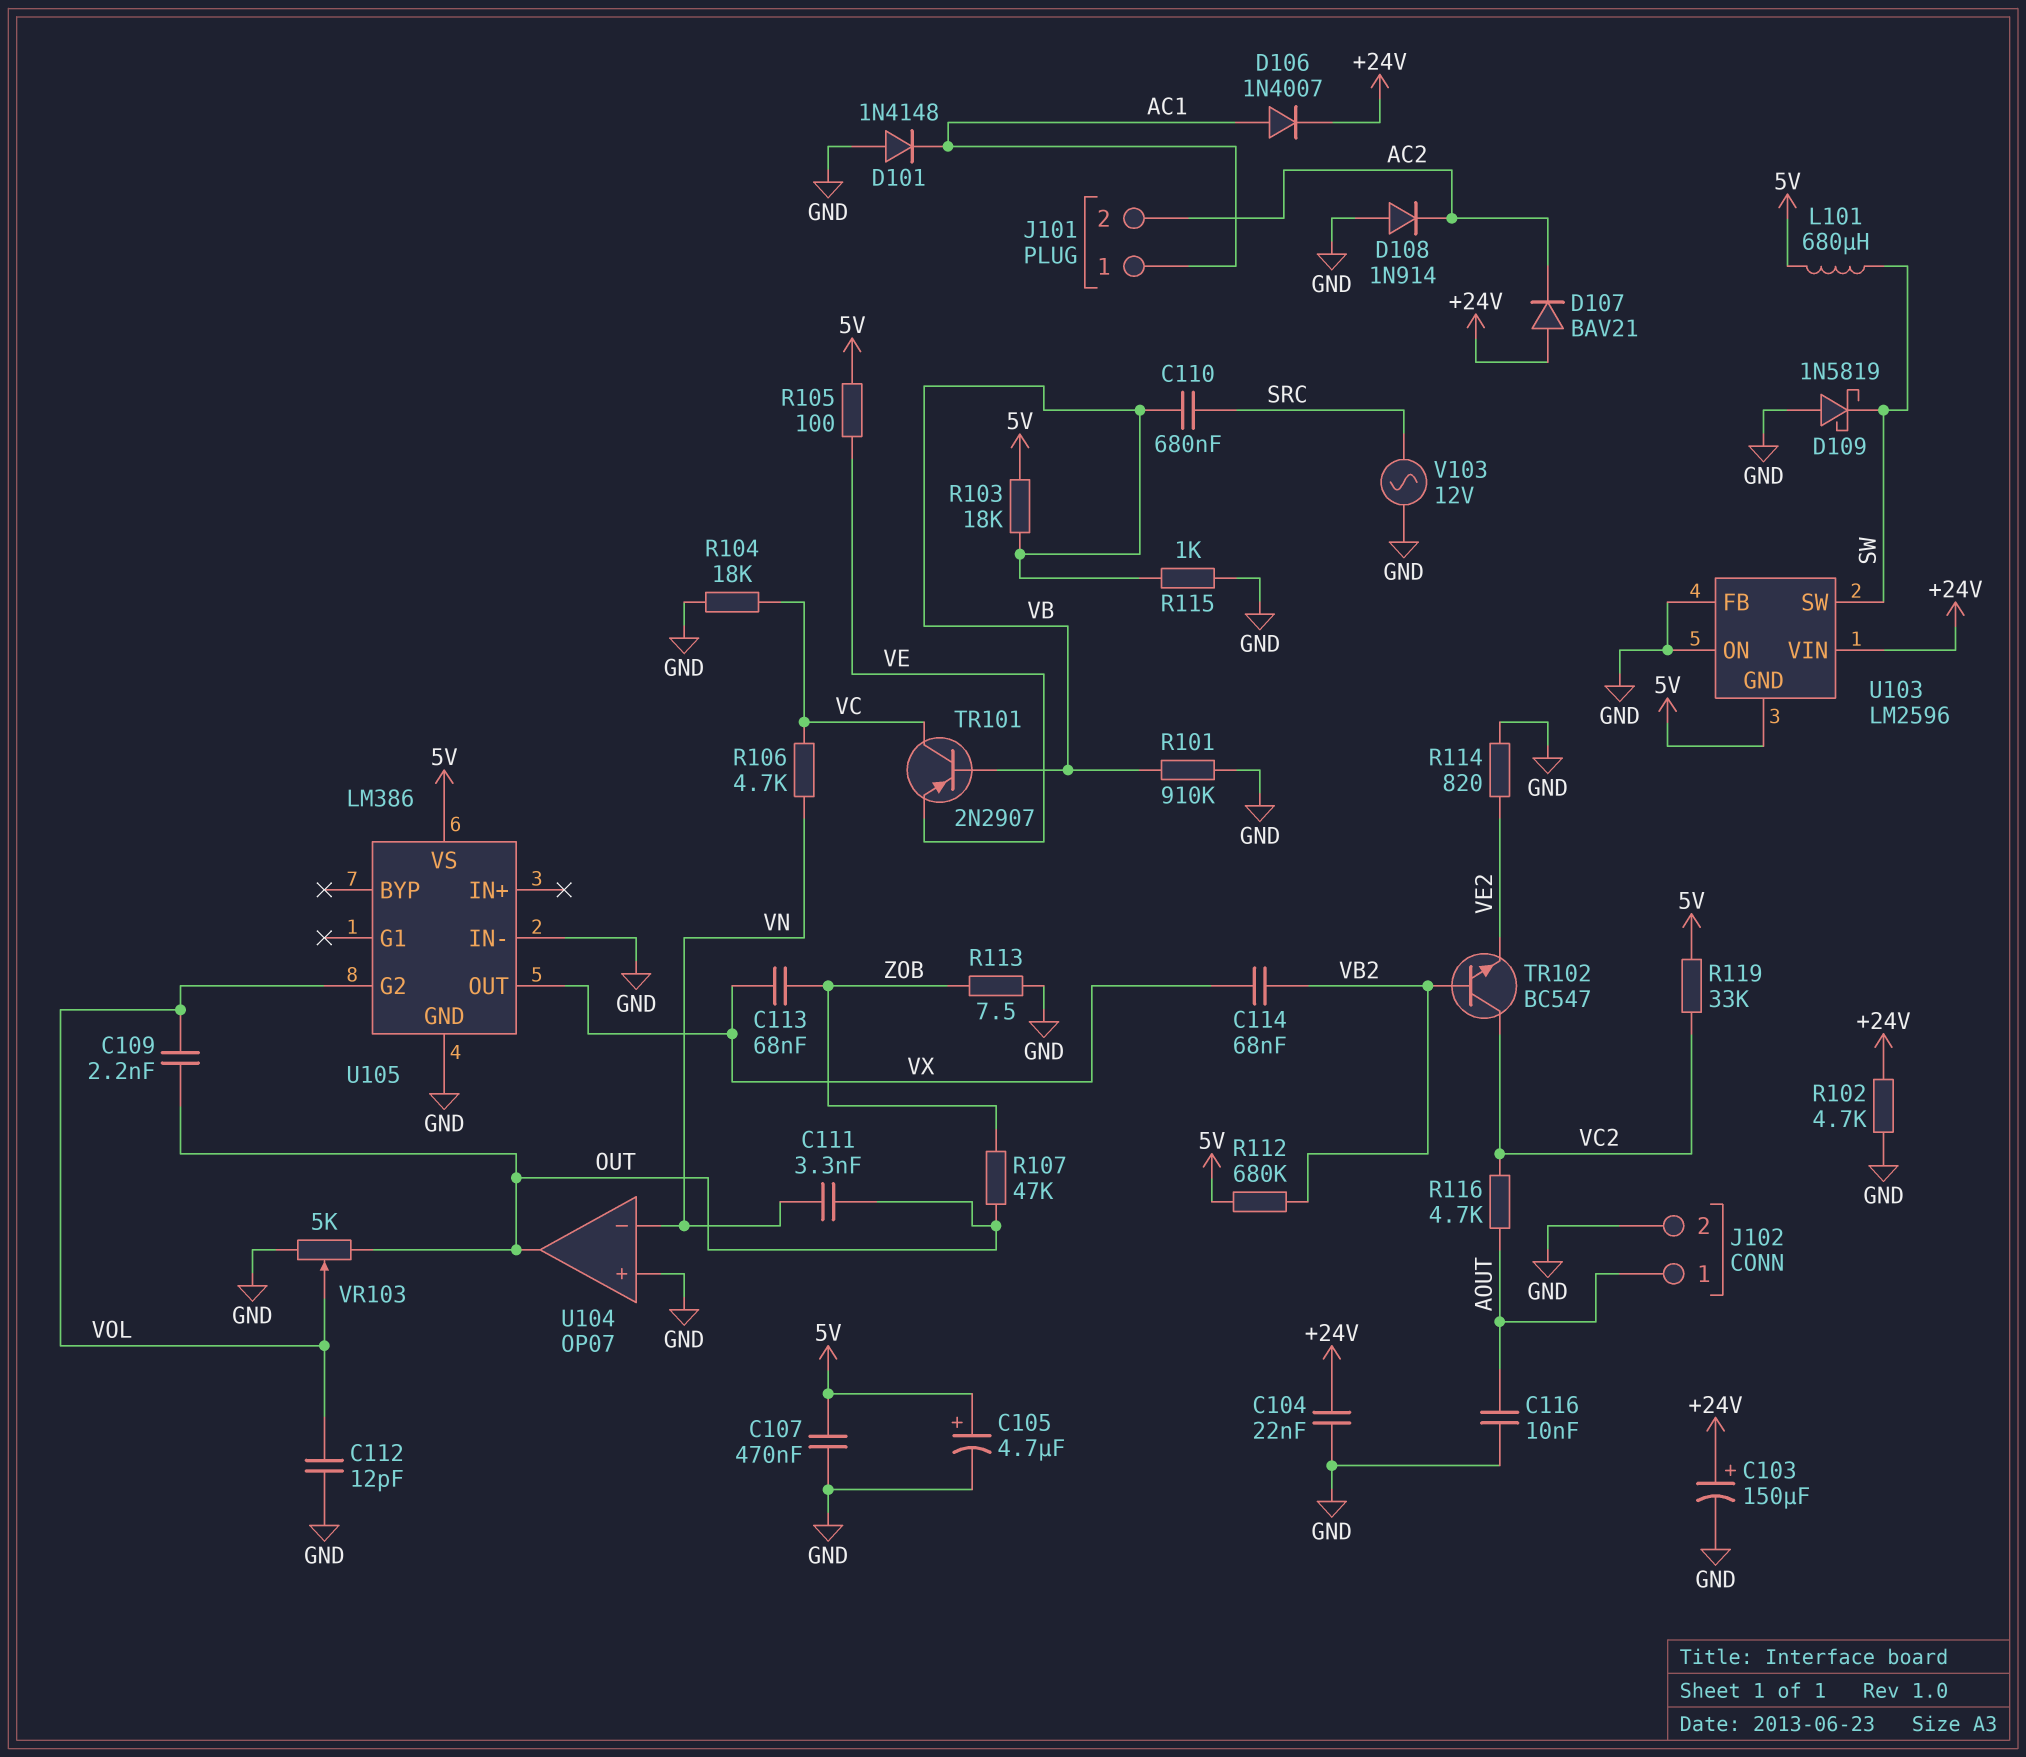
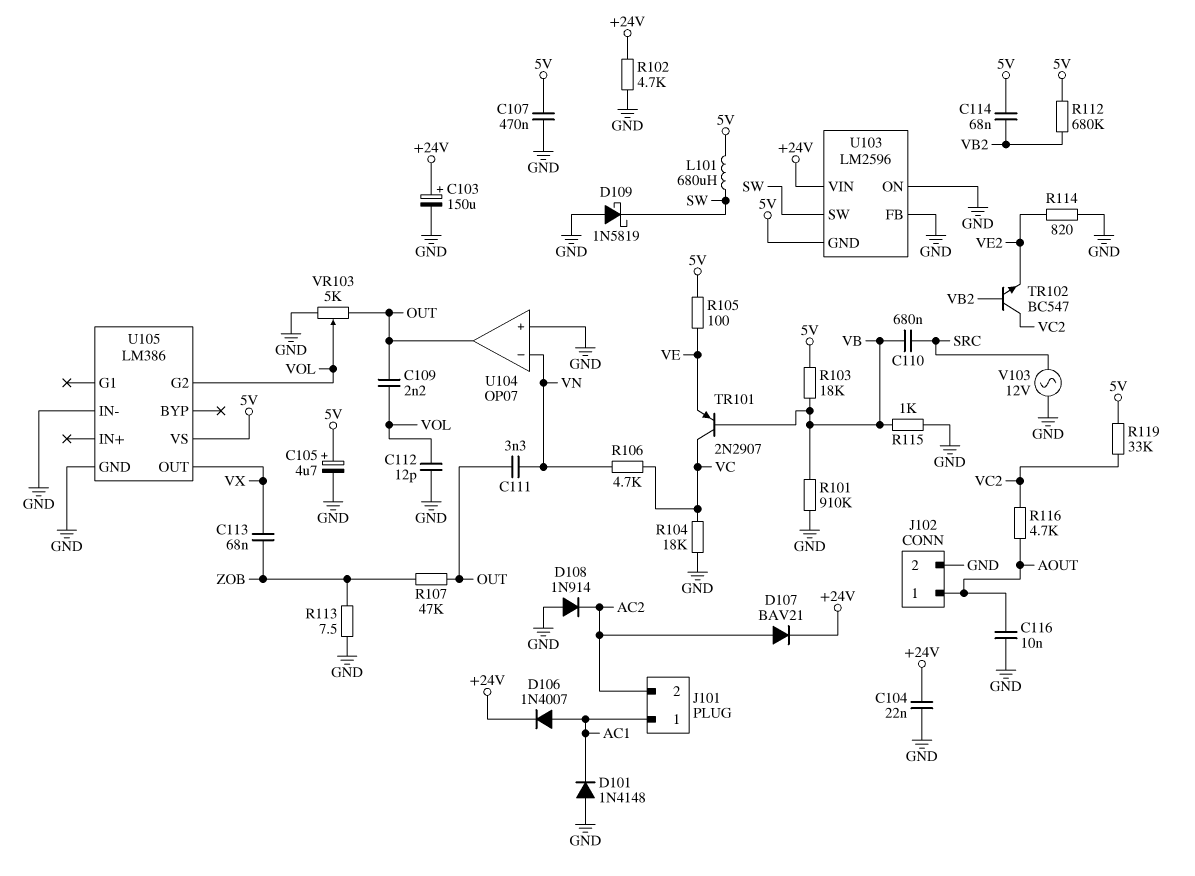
C114: 68nF (VB2, VX) -> 68nF (5V, VB2)
D107: diode BAV21 (A +24V, K AC2) -> diode BAV21 (A AC2, K +24V)

